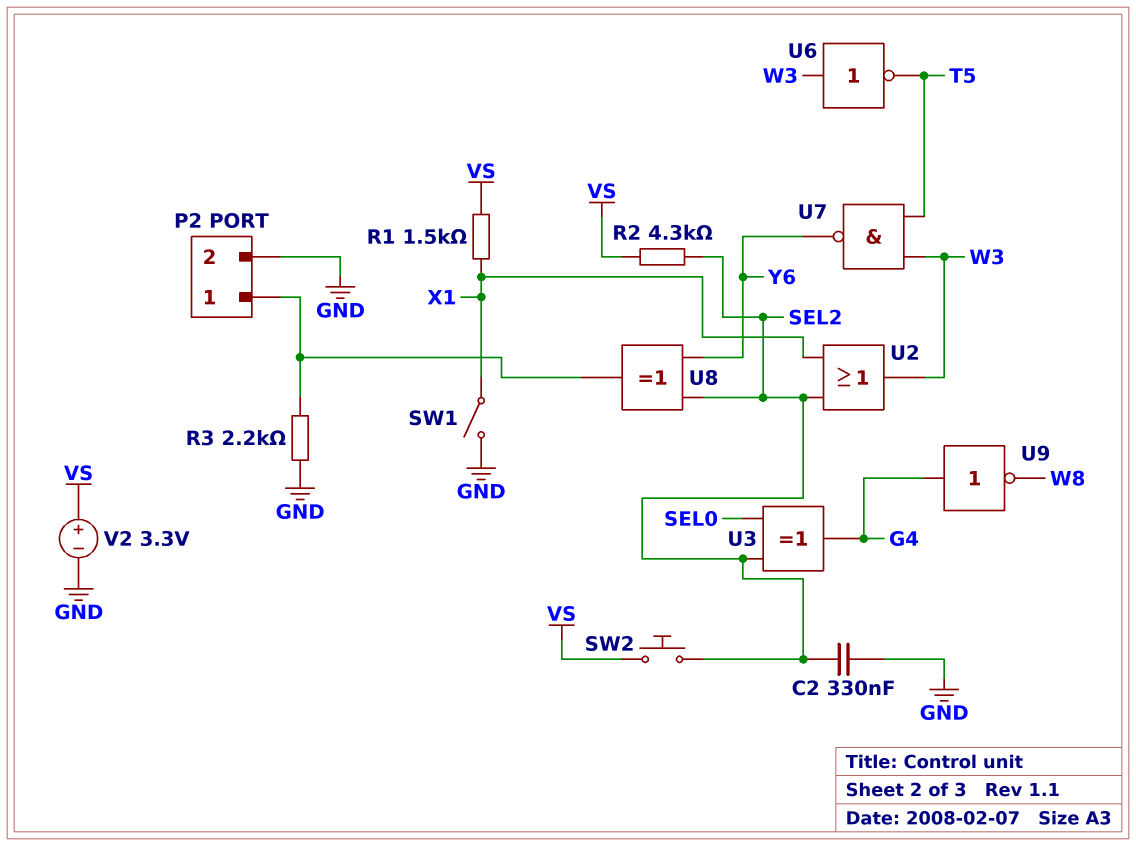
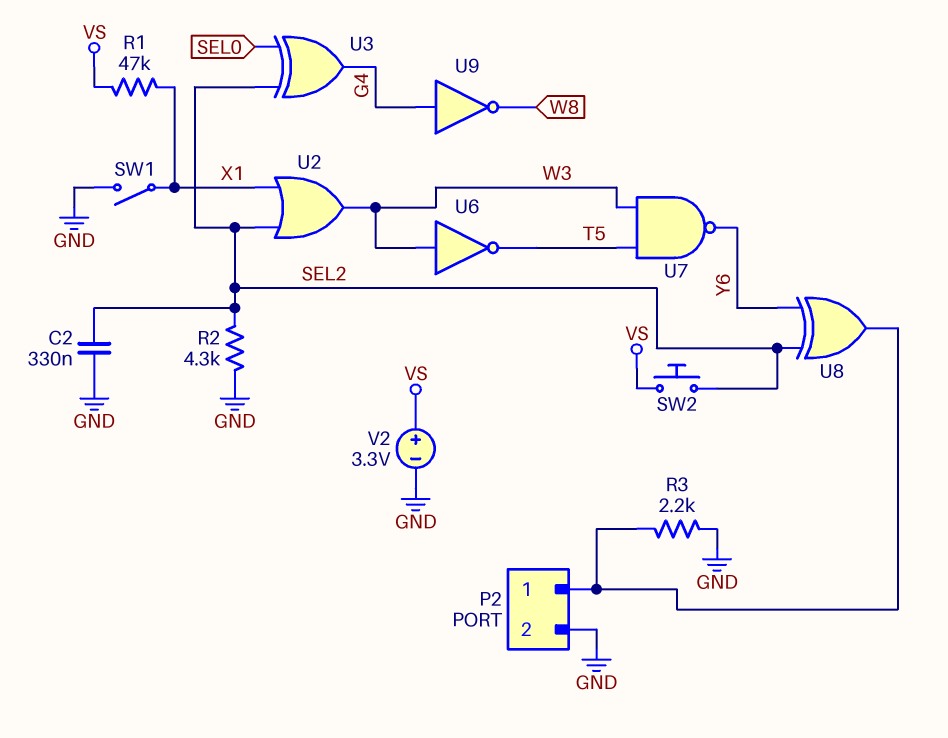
R1: 1.5k (VS, X1) -> 47k (VS, X1)
R2: 4.3k (SEL2, VS) -> 4.3k (GND, SEL2)

